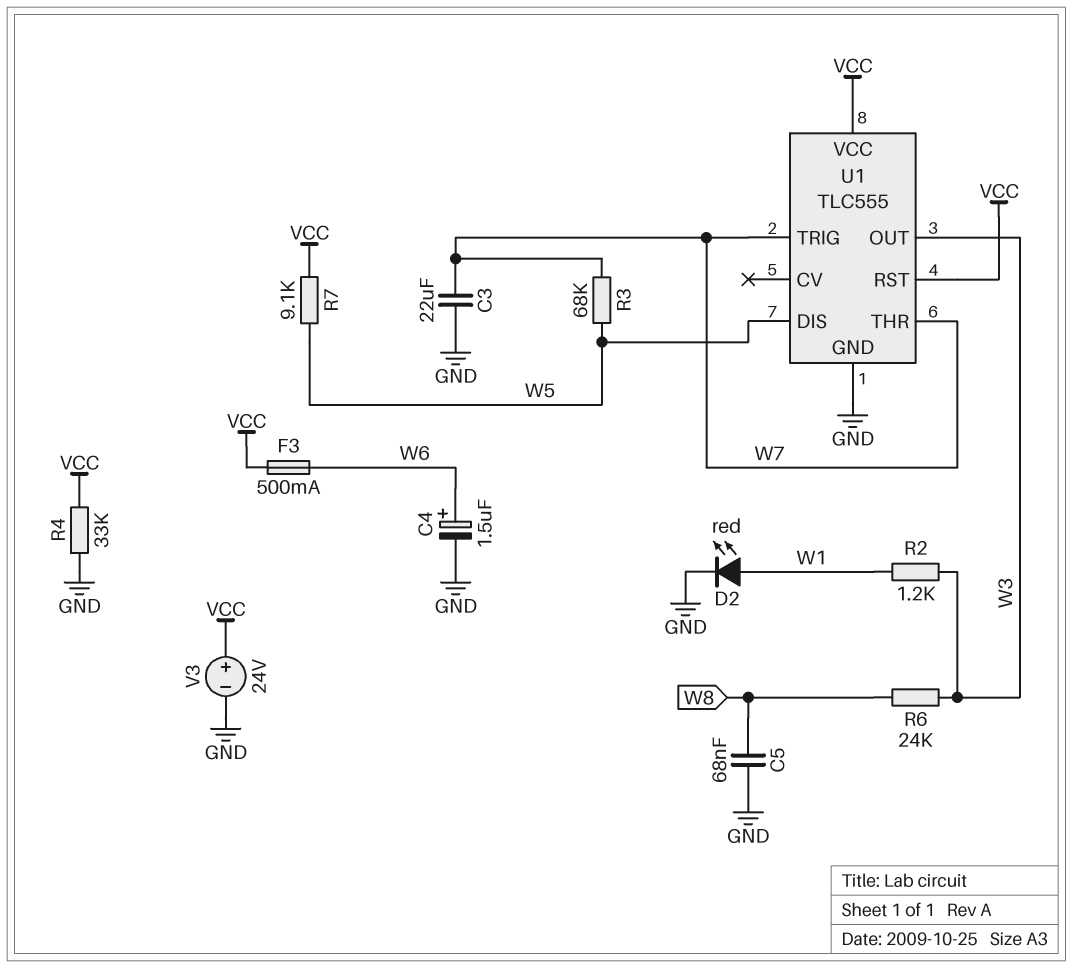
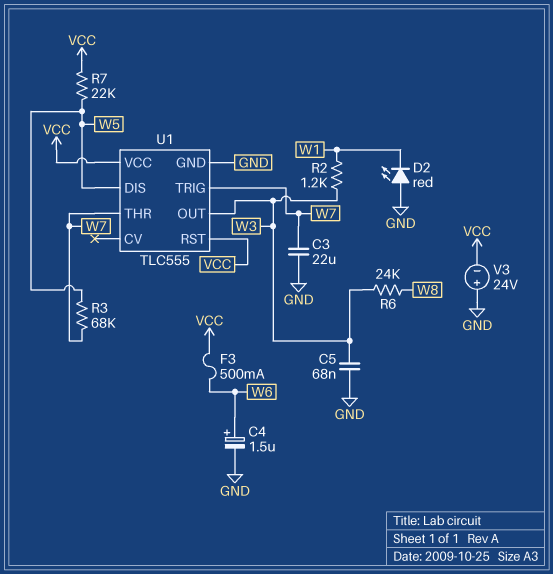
C5: 68nF (GND, W8) -> 68nF (GND, W3)
D2: LED red (A W1, K GND) -> LED red (A GND, K W1)
R4: 33k (GND, VCC) -> none
R7: 9.1k (VCC, W5) -> 22k (VCC, W5)
V3: 24V (plus VCC, minus GND) -> 24V (plus GND, minus VCC)

